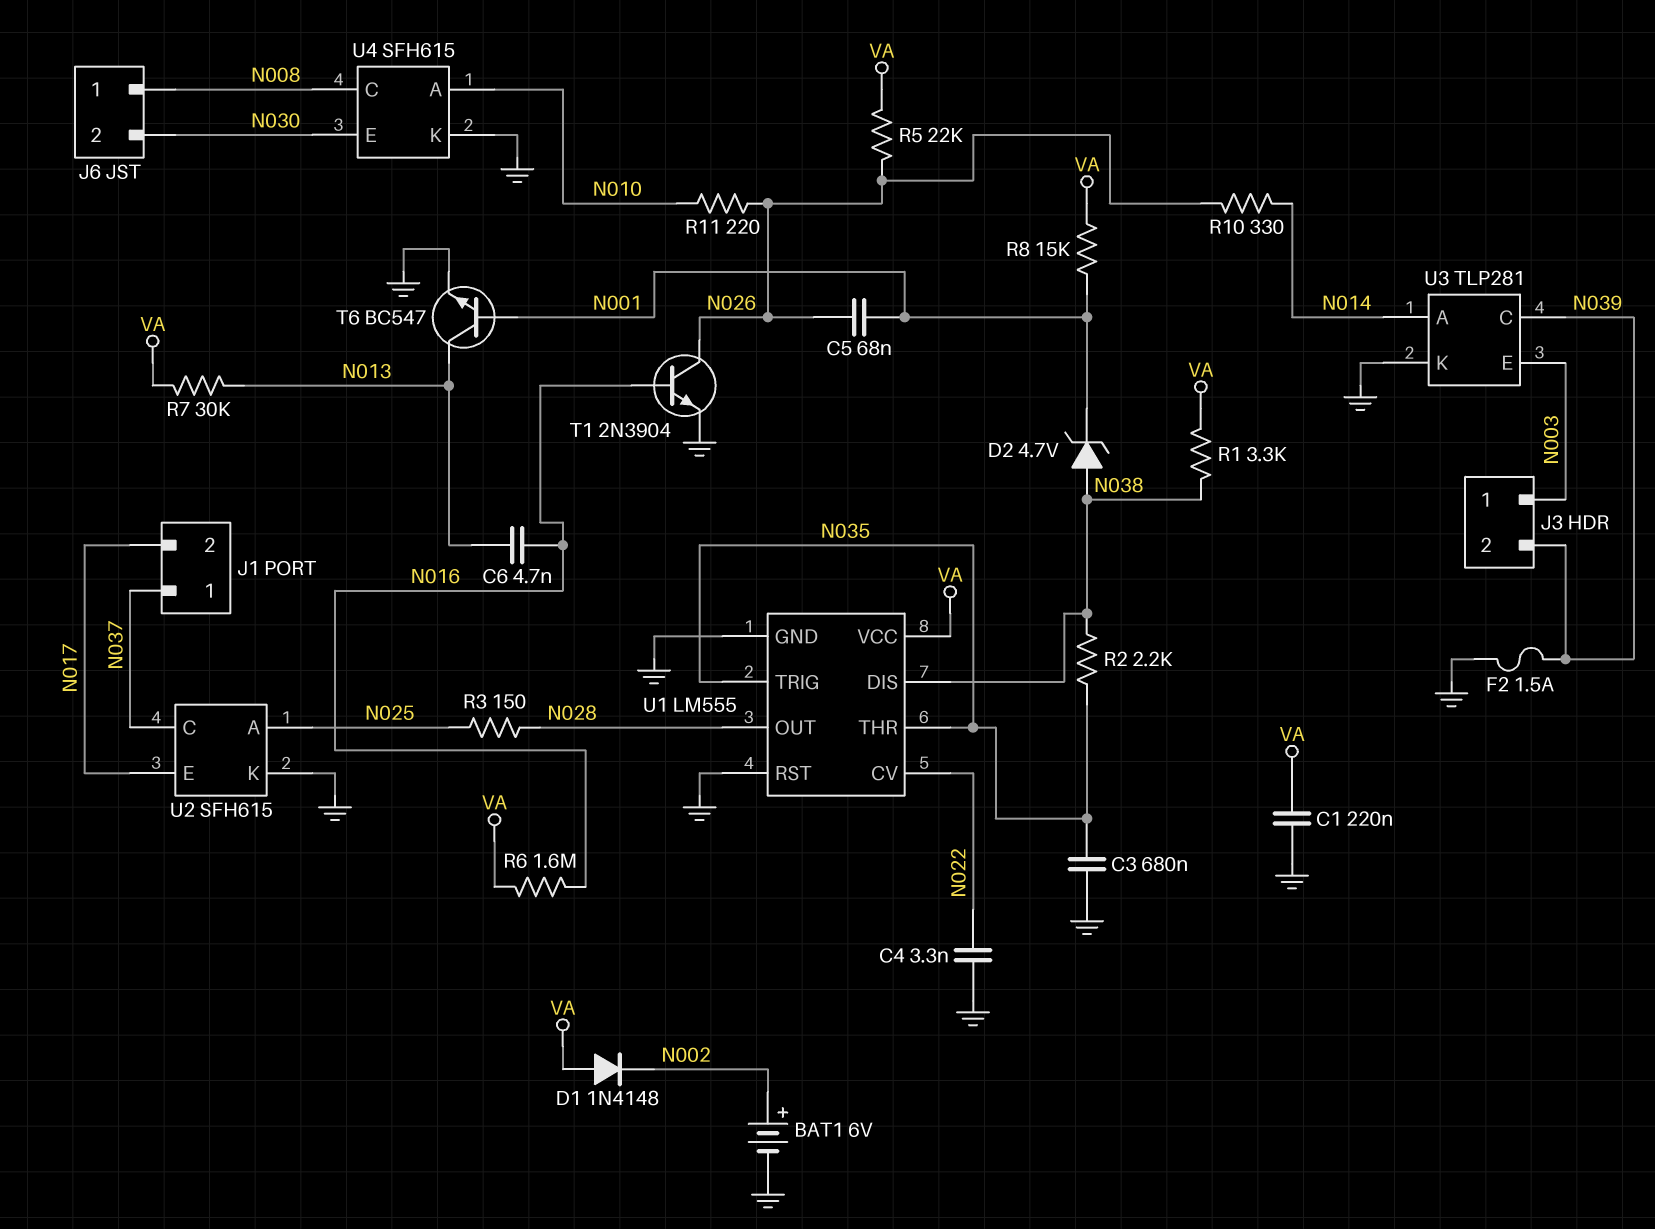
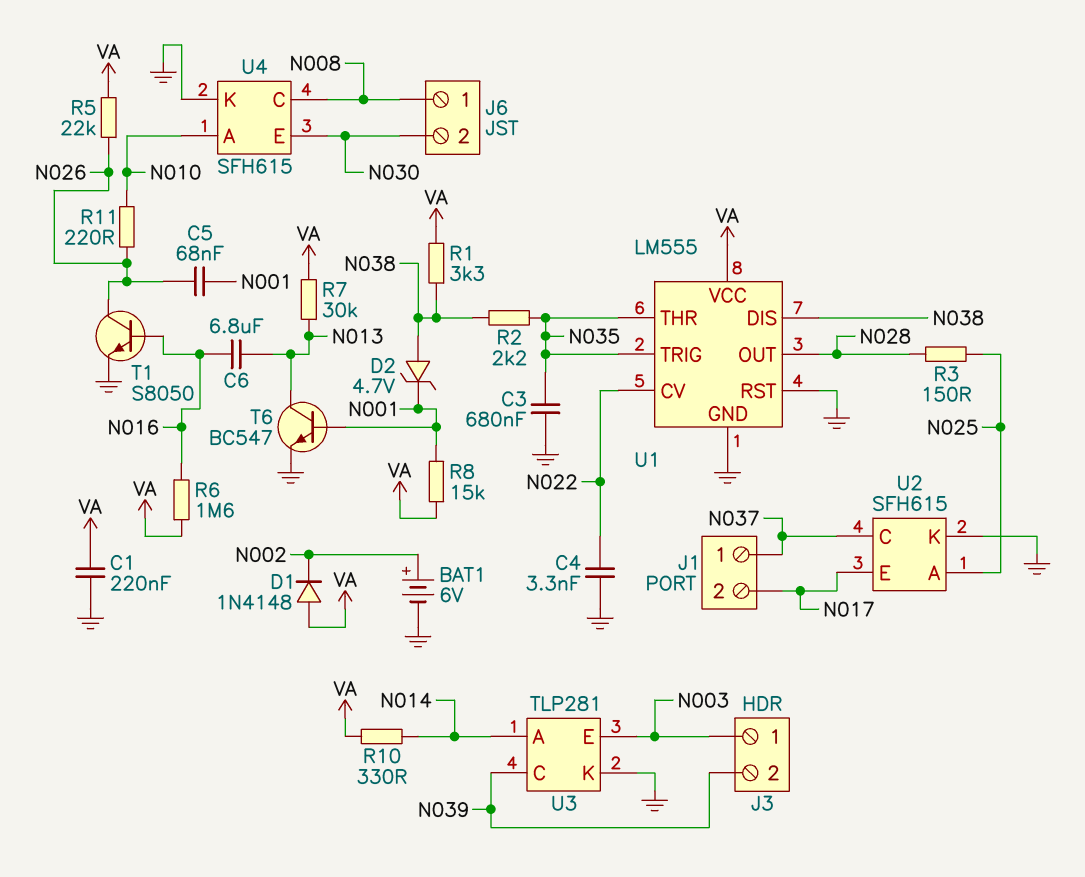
C6: 4.7nF (N013, N016) -> 6.8uF (N013, N016)
F2: 1.5A (GND, N039) -> none
R10: 330 (N014, N026) -> 330 (N014, VA)
T1: NPN 2N3904 (B N016, C N026, E GND) -> NPN S8050 (B N016, C N026, E GND)

